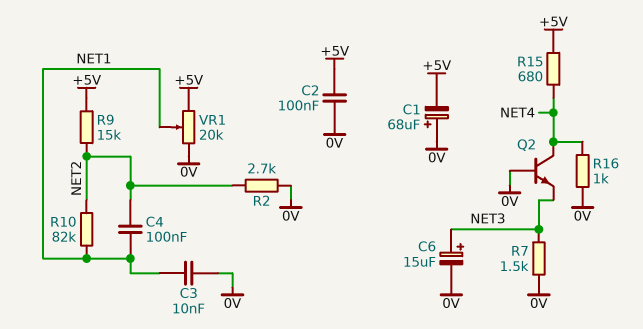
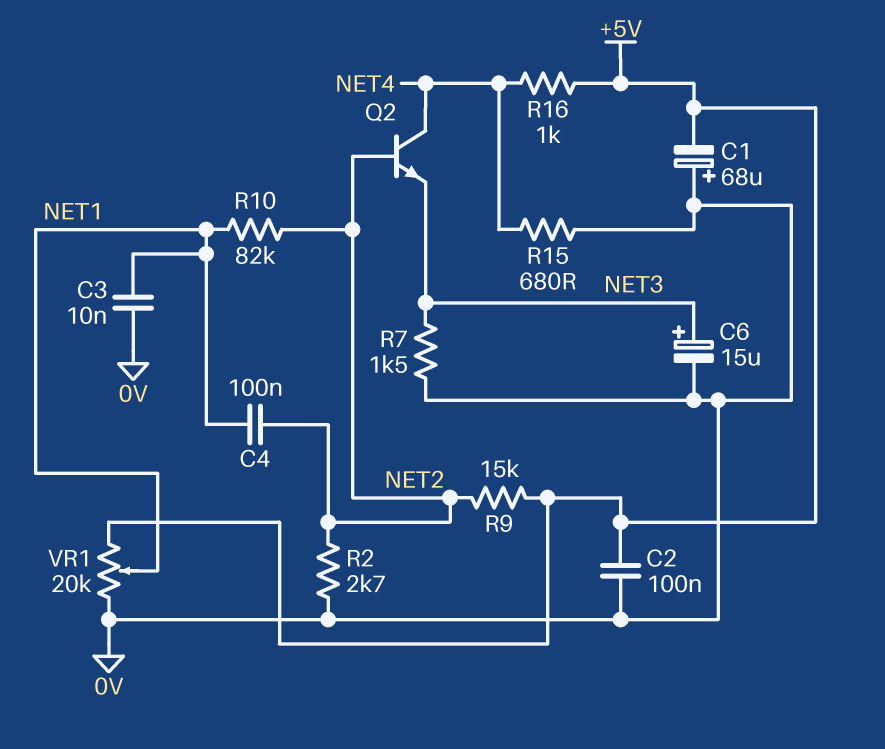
Q2: NPN (B 0V, C NET4, E NET3) -> NPN (B NET2, C NET4, E NET3)
R15: 680 (+5V, NET4) -> 680 (0V, NET4)
R16: 1k (0V, NET4) -> 1k (+5V, NET4)

